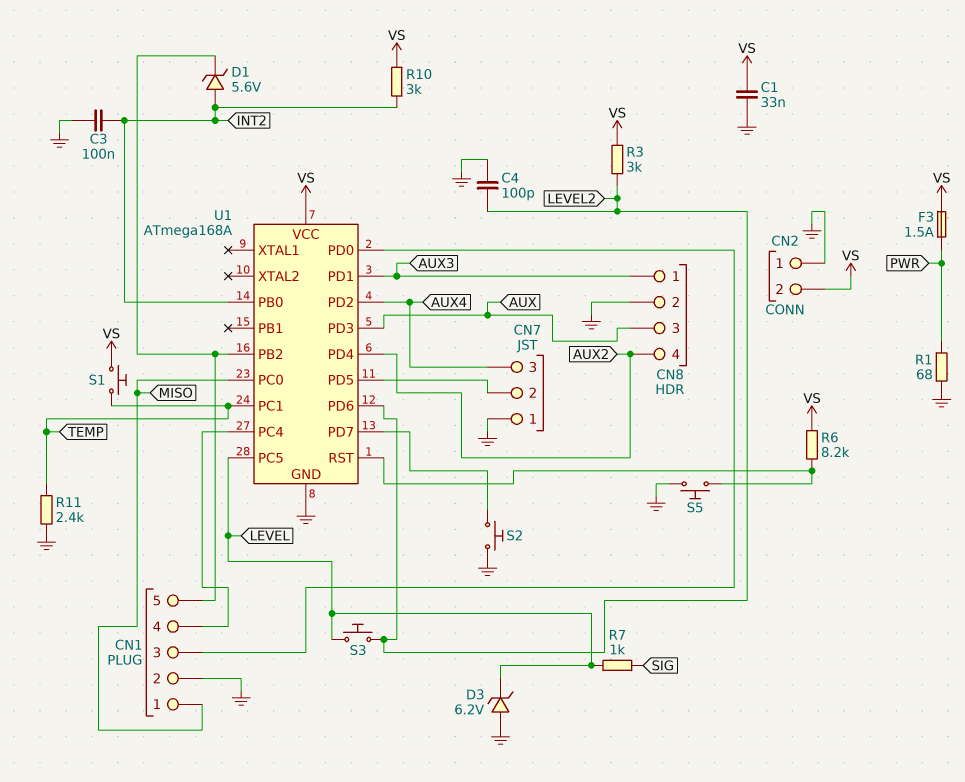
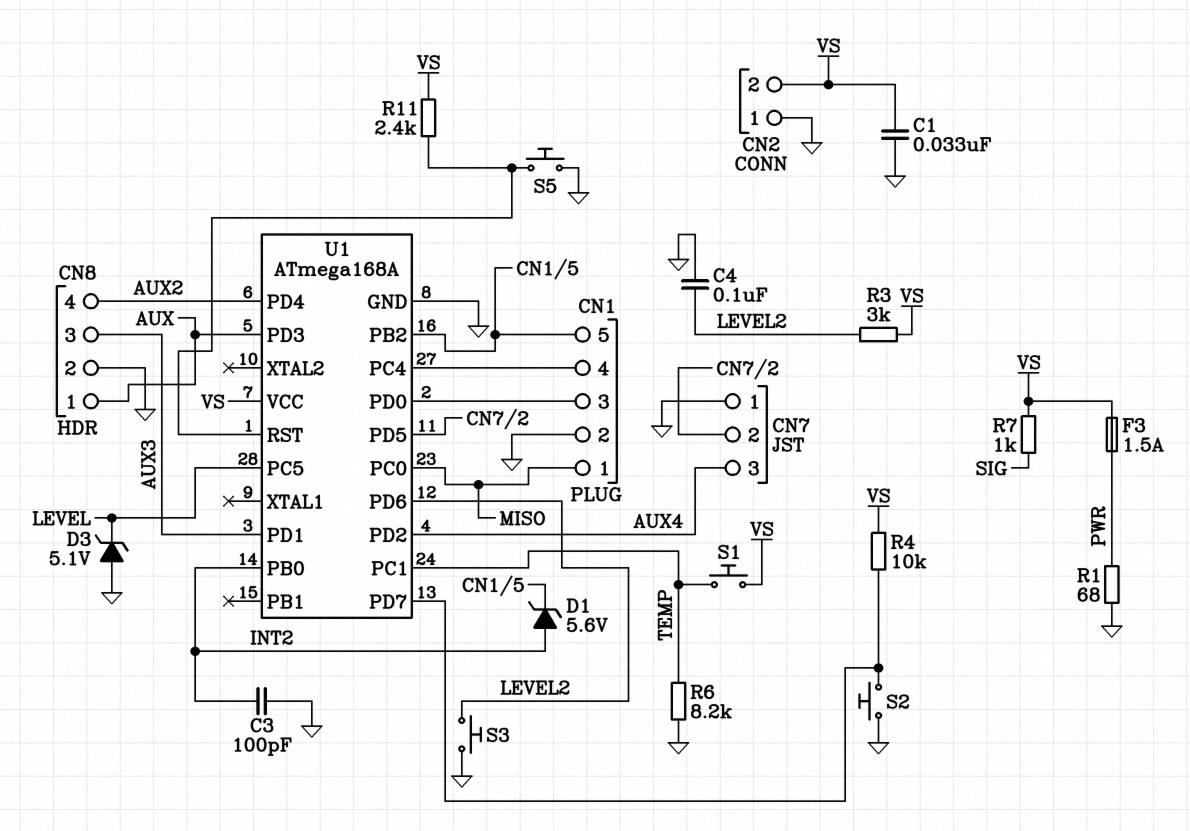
C3: 100nF (GND, INT2) -> 100pF (GND, INT2)
C4: 100pF (GND, LEVEL2) -> 100nF (GND, LEVEL2)
CN8 pin 1: AUX3 -> AUX
CN8 pin 3: AUX -> AUX3
D3: zener 6.2V (A GND, K LEVEL) -> zener 5.1V (A GND, K LEVEL)
R4: none -> 10k (U1/PD7, VS)
R6: 8.2k (U1/RST, VS) -> 8.2k (GND, TEMP)
R7: 1k (LEVEL, SIG) -> 1k (SIG, VS)
R10: 3k (INT2, VS) -> none
R11: 2.4k (GND, TEMP) -> 2.4k (U1/RST, VS)
S3: button (LEVEL, LEVEL2) -> button (GND, LEVEL2)

